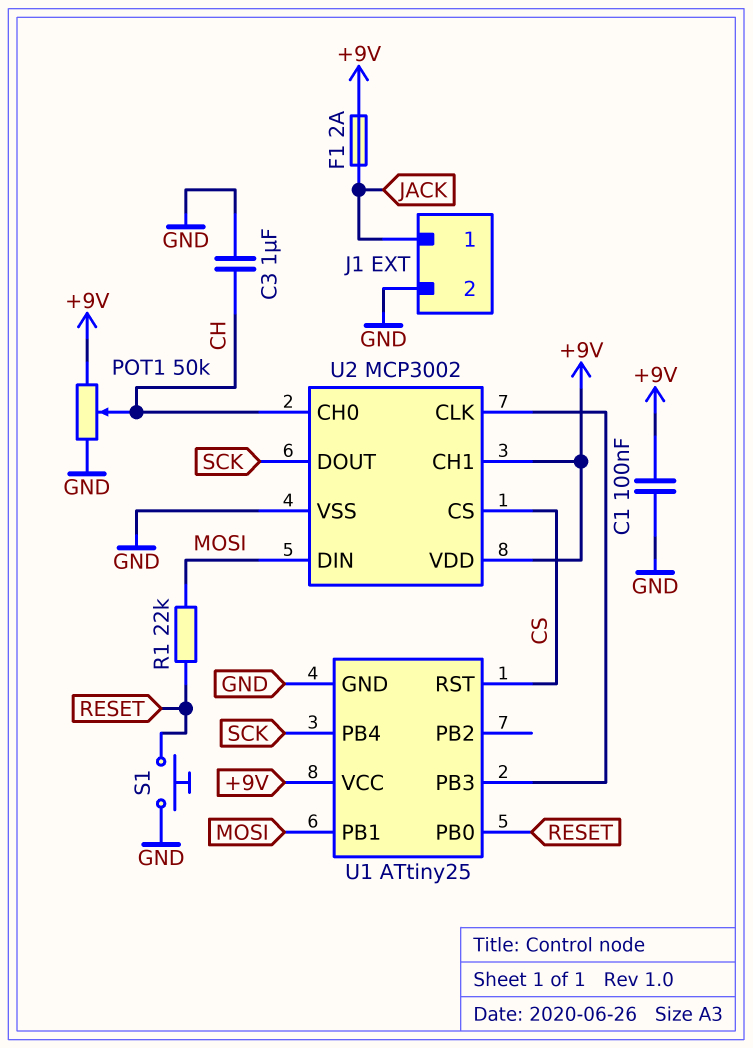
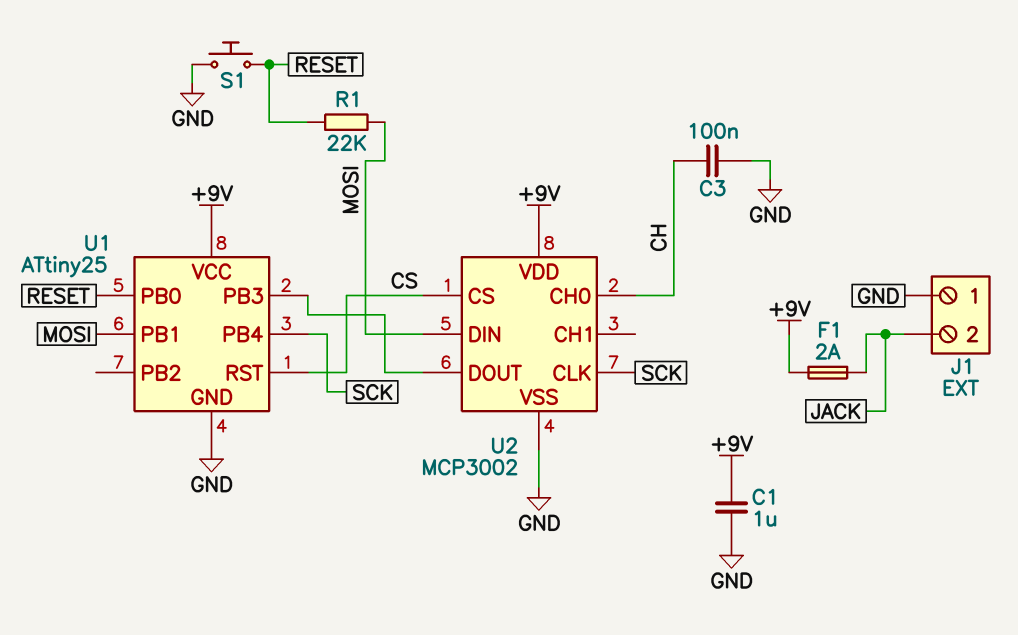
C1: 100nF (+9V, GND) -> 1uF (+9V, GND)
C3: 1uF (CH, GND) -> 100nF (CH, GND)
J1 pin 1: JACK -> GND
J1 pin 2: GND -> JACK
POT1: 50k (+9V, GND, wiper CH) -> none
U2 pin CH1: +9V -> none
U2 pin CLK: U1/PB3 -> SCK
U2 pin DOUT: SCK -> U1/PB3

